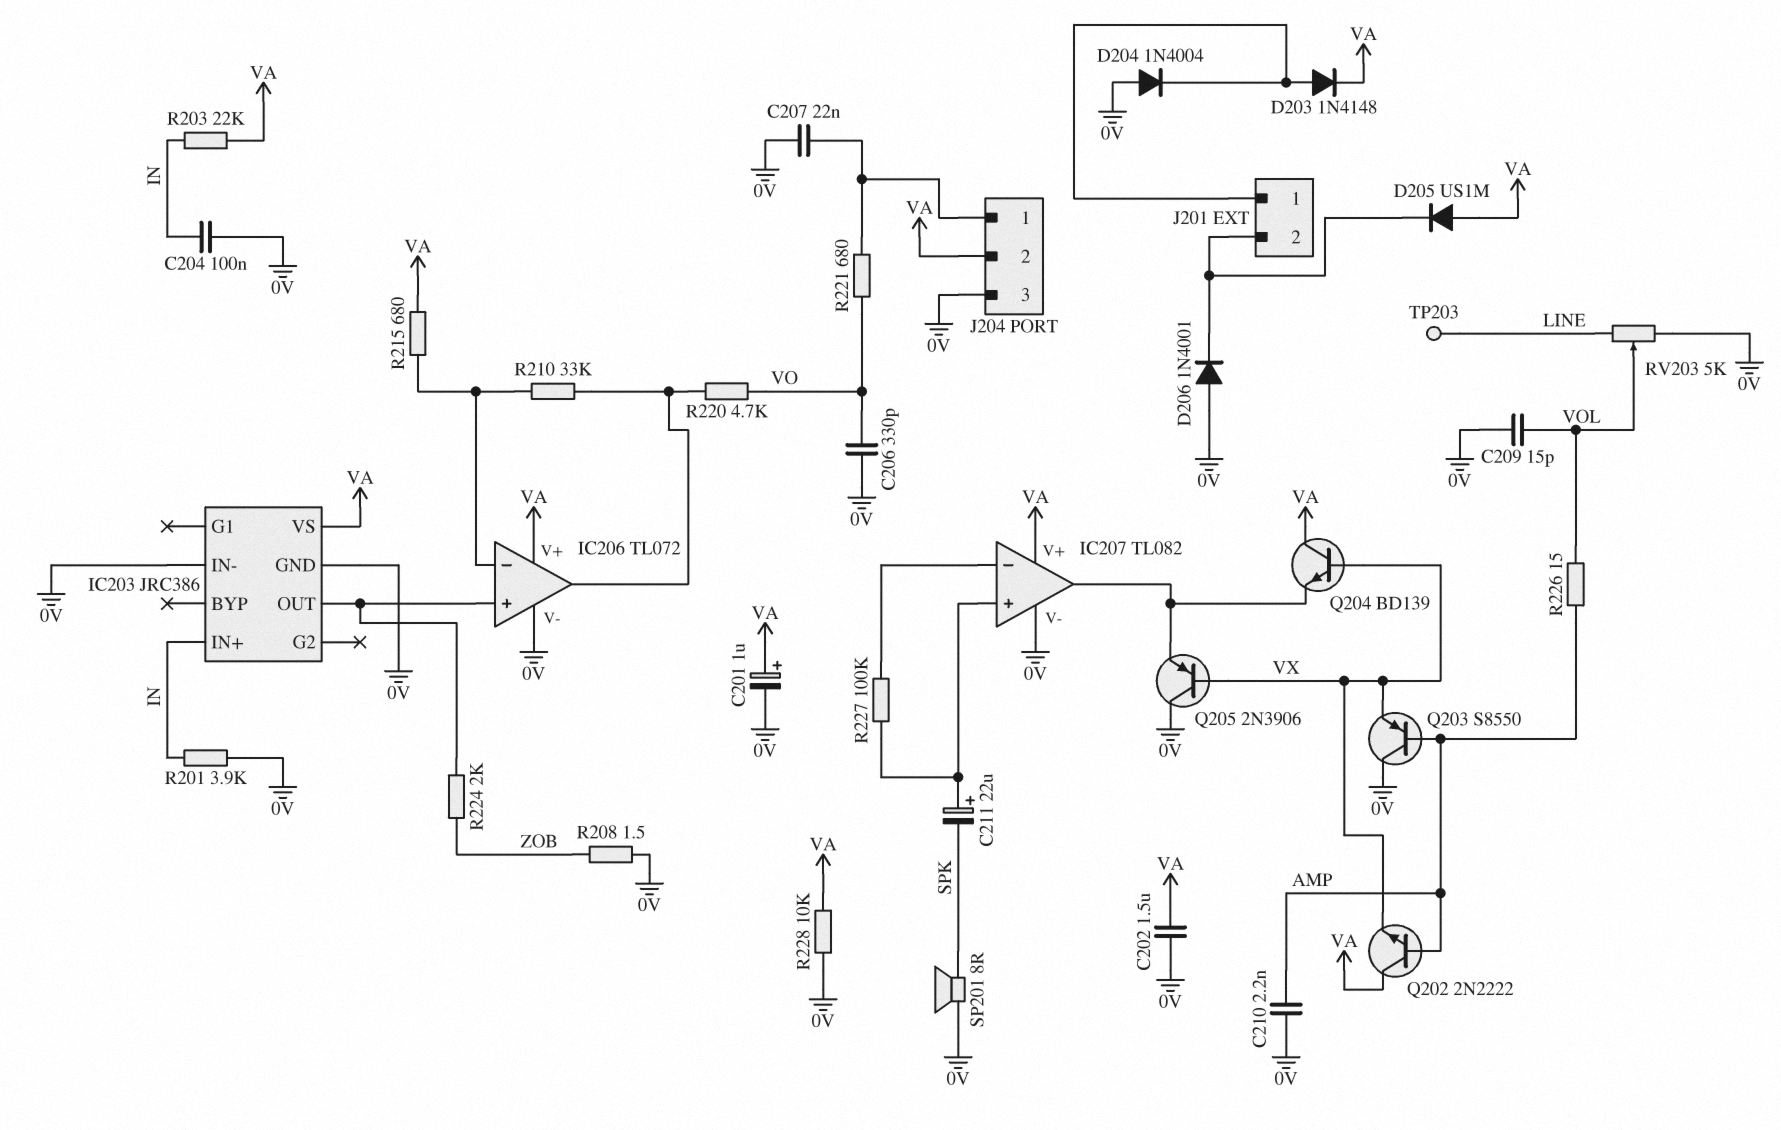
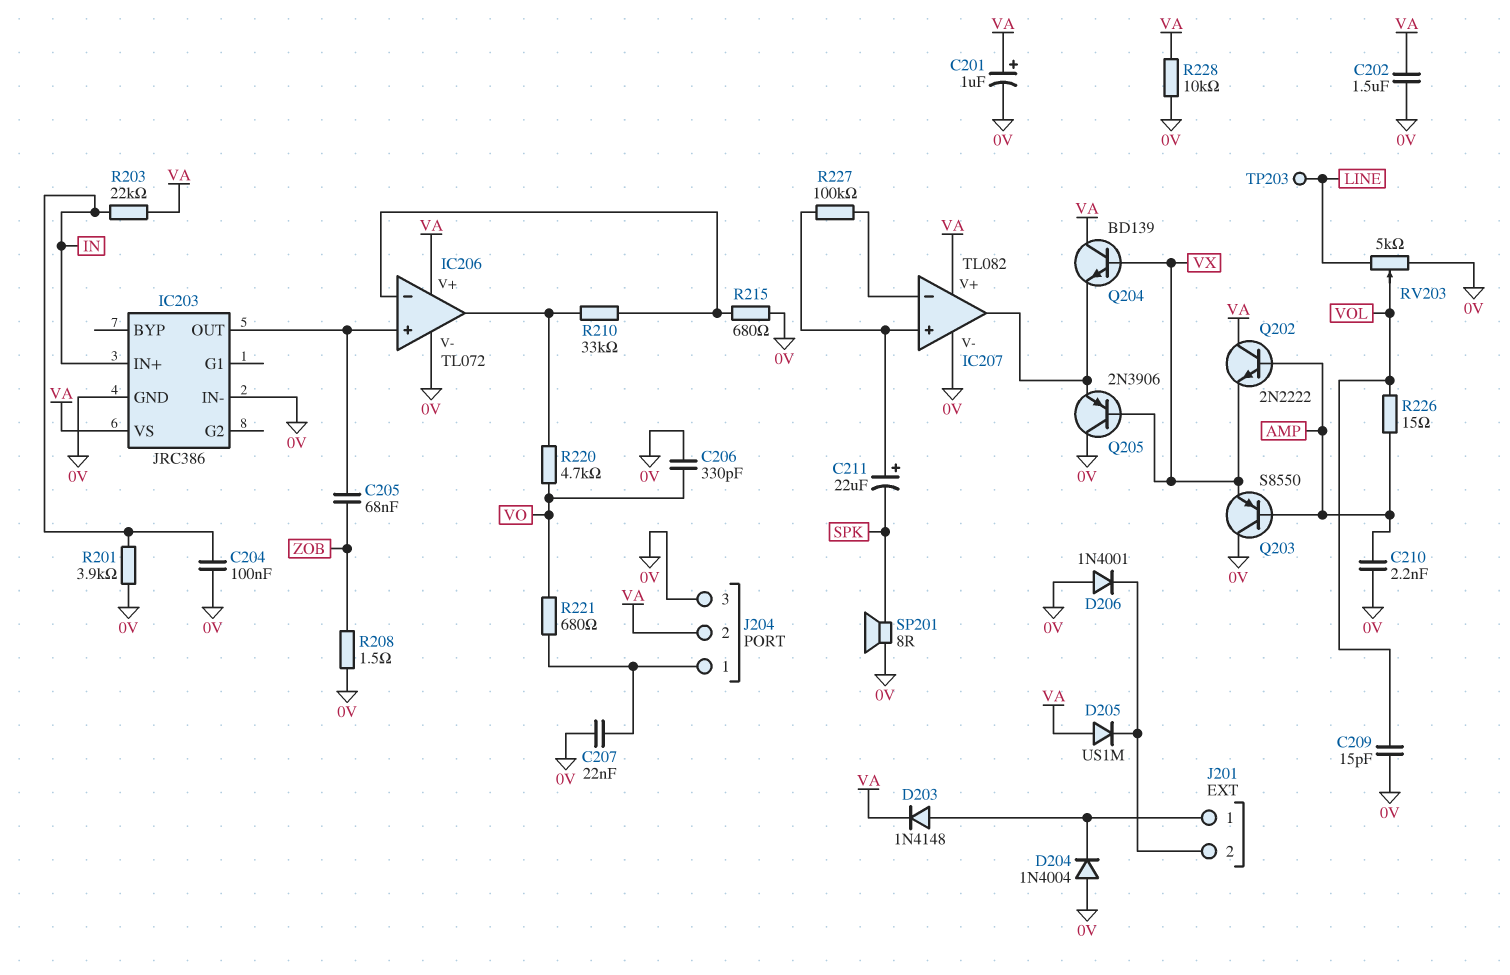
C205: none -> 68nF (IC203/OUT, ZOB)
R215: 680 (IC206/in-, VA) -> 680 (0V, IC206/in-)
R224: 2k (IC203/OUT, ZOB) -> none

